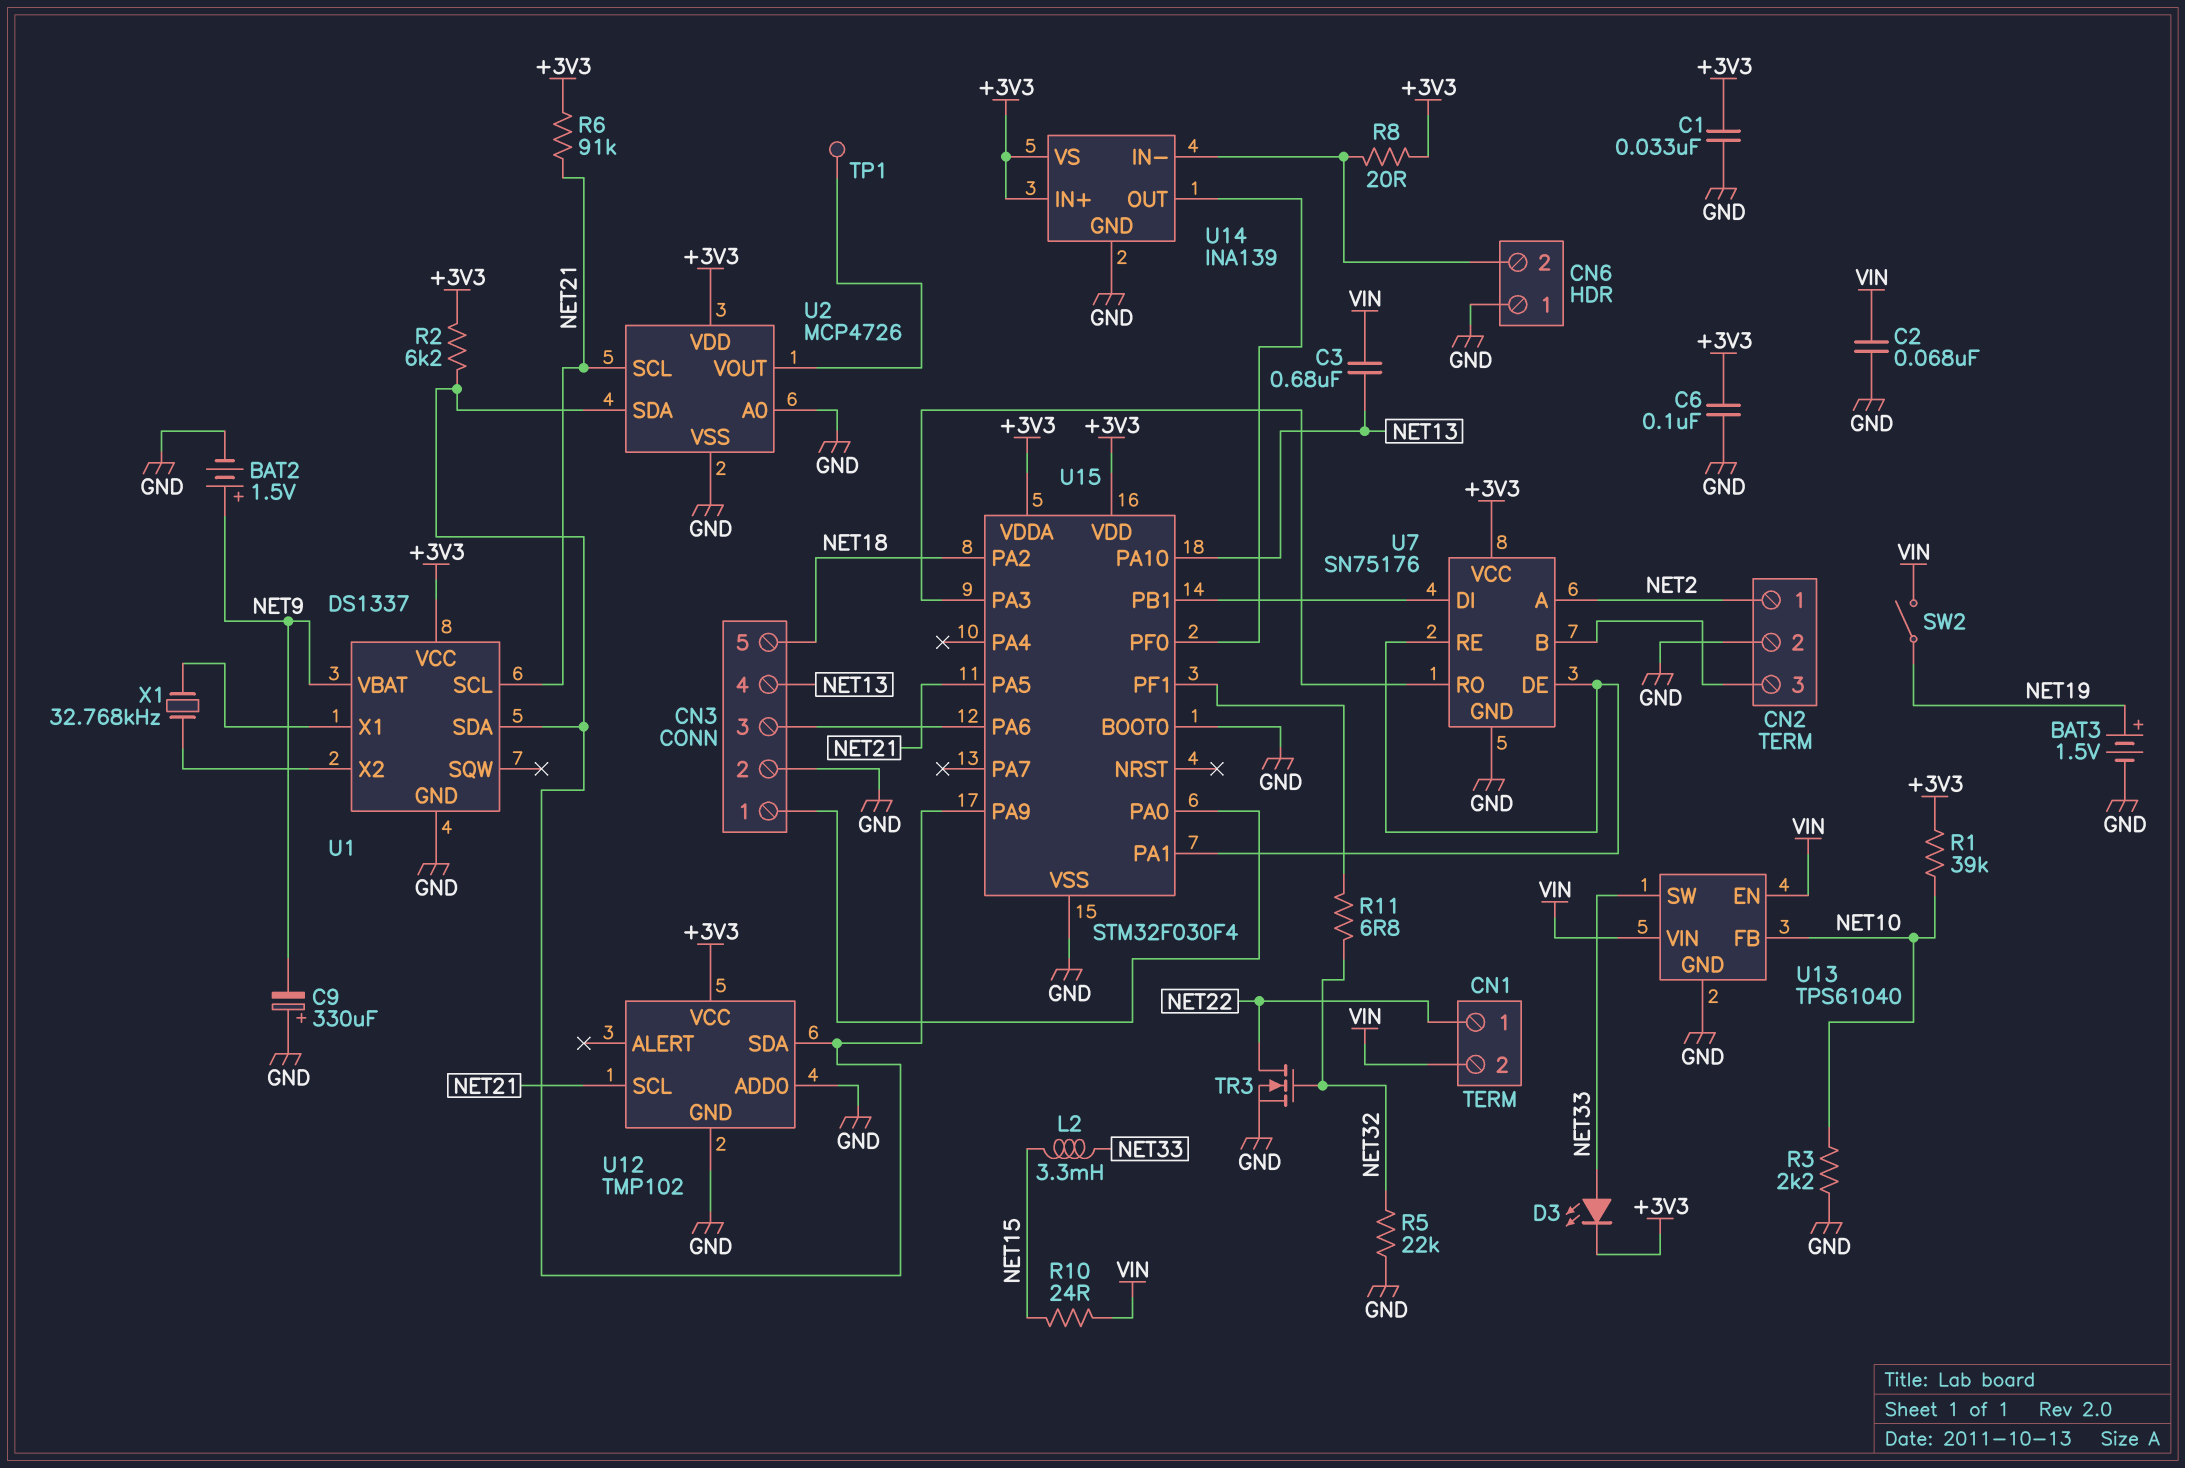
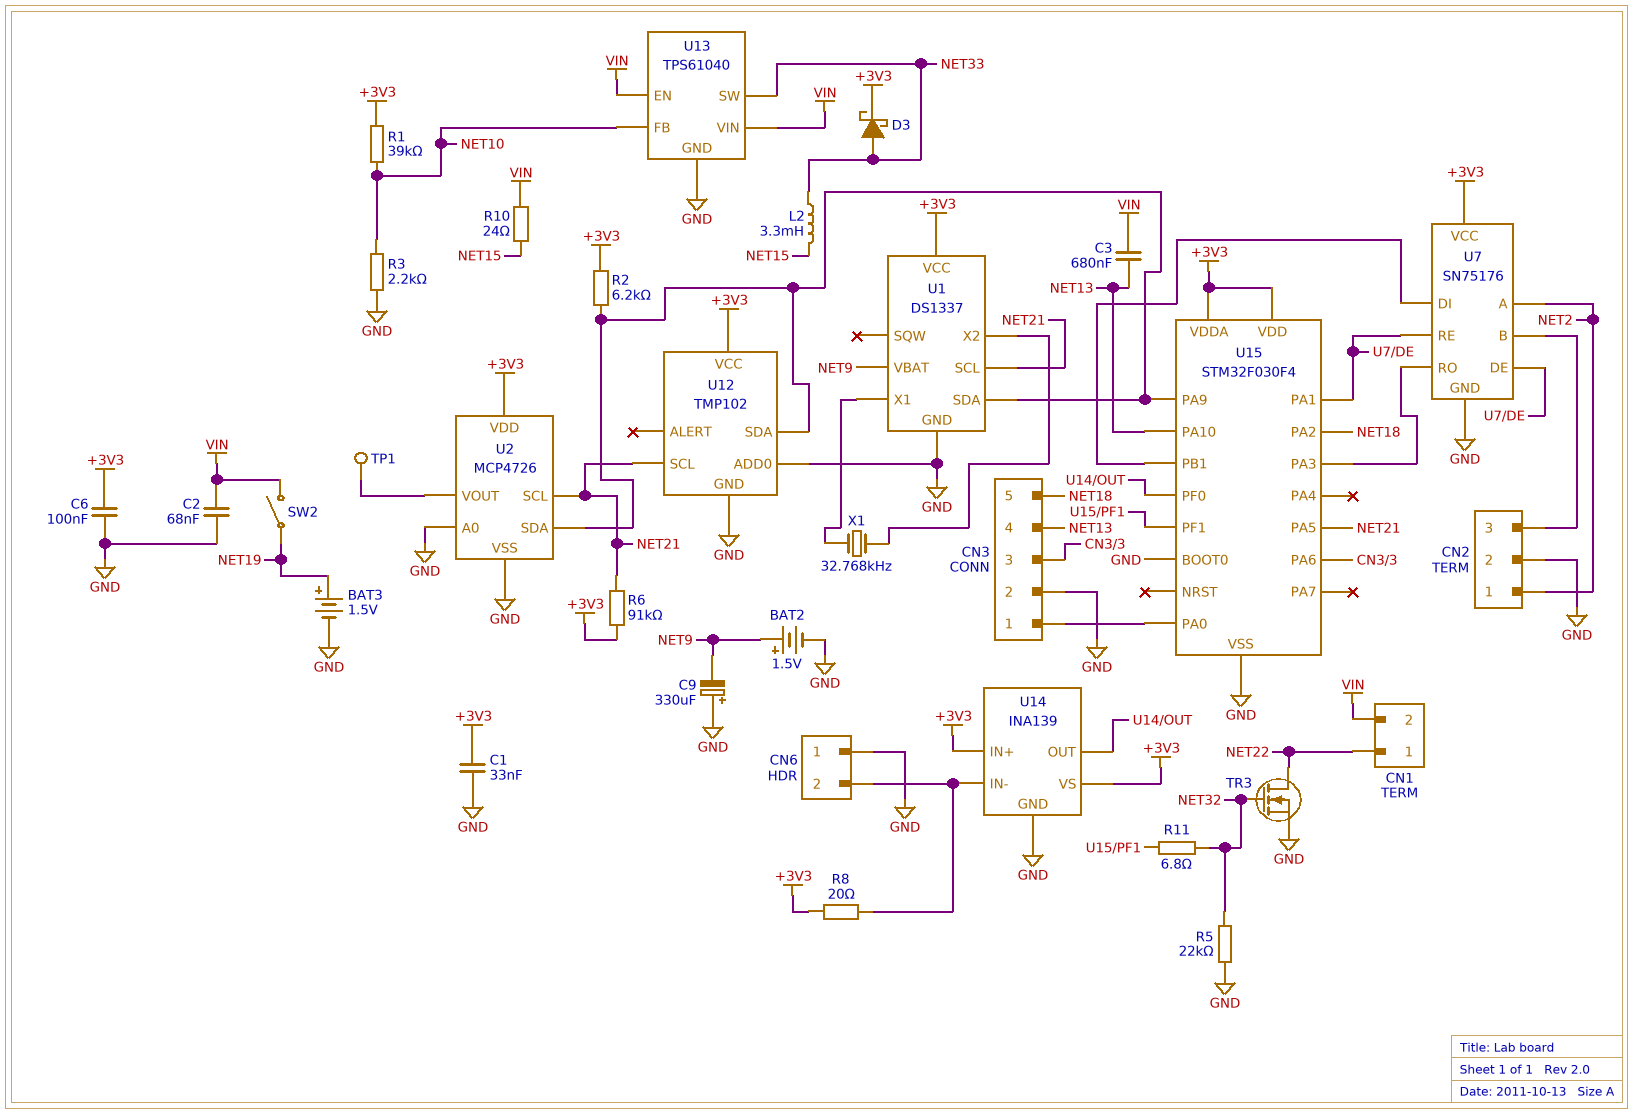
D3: LED (A NET33, K +3V3) -> schottky (A NET33, K +3V3)

